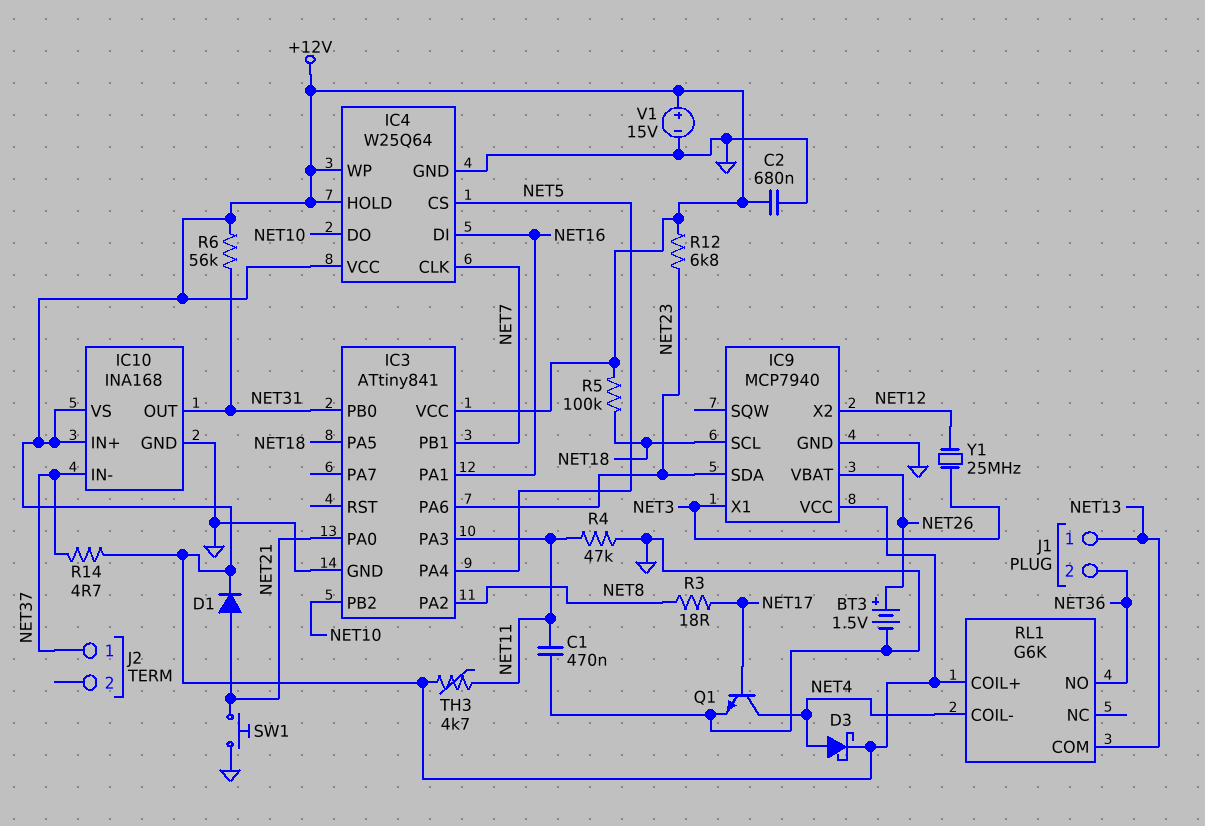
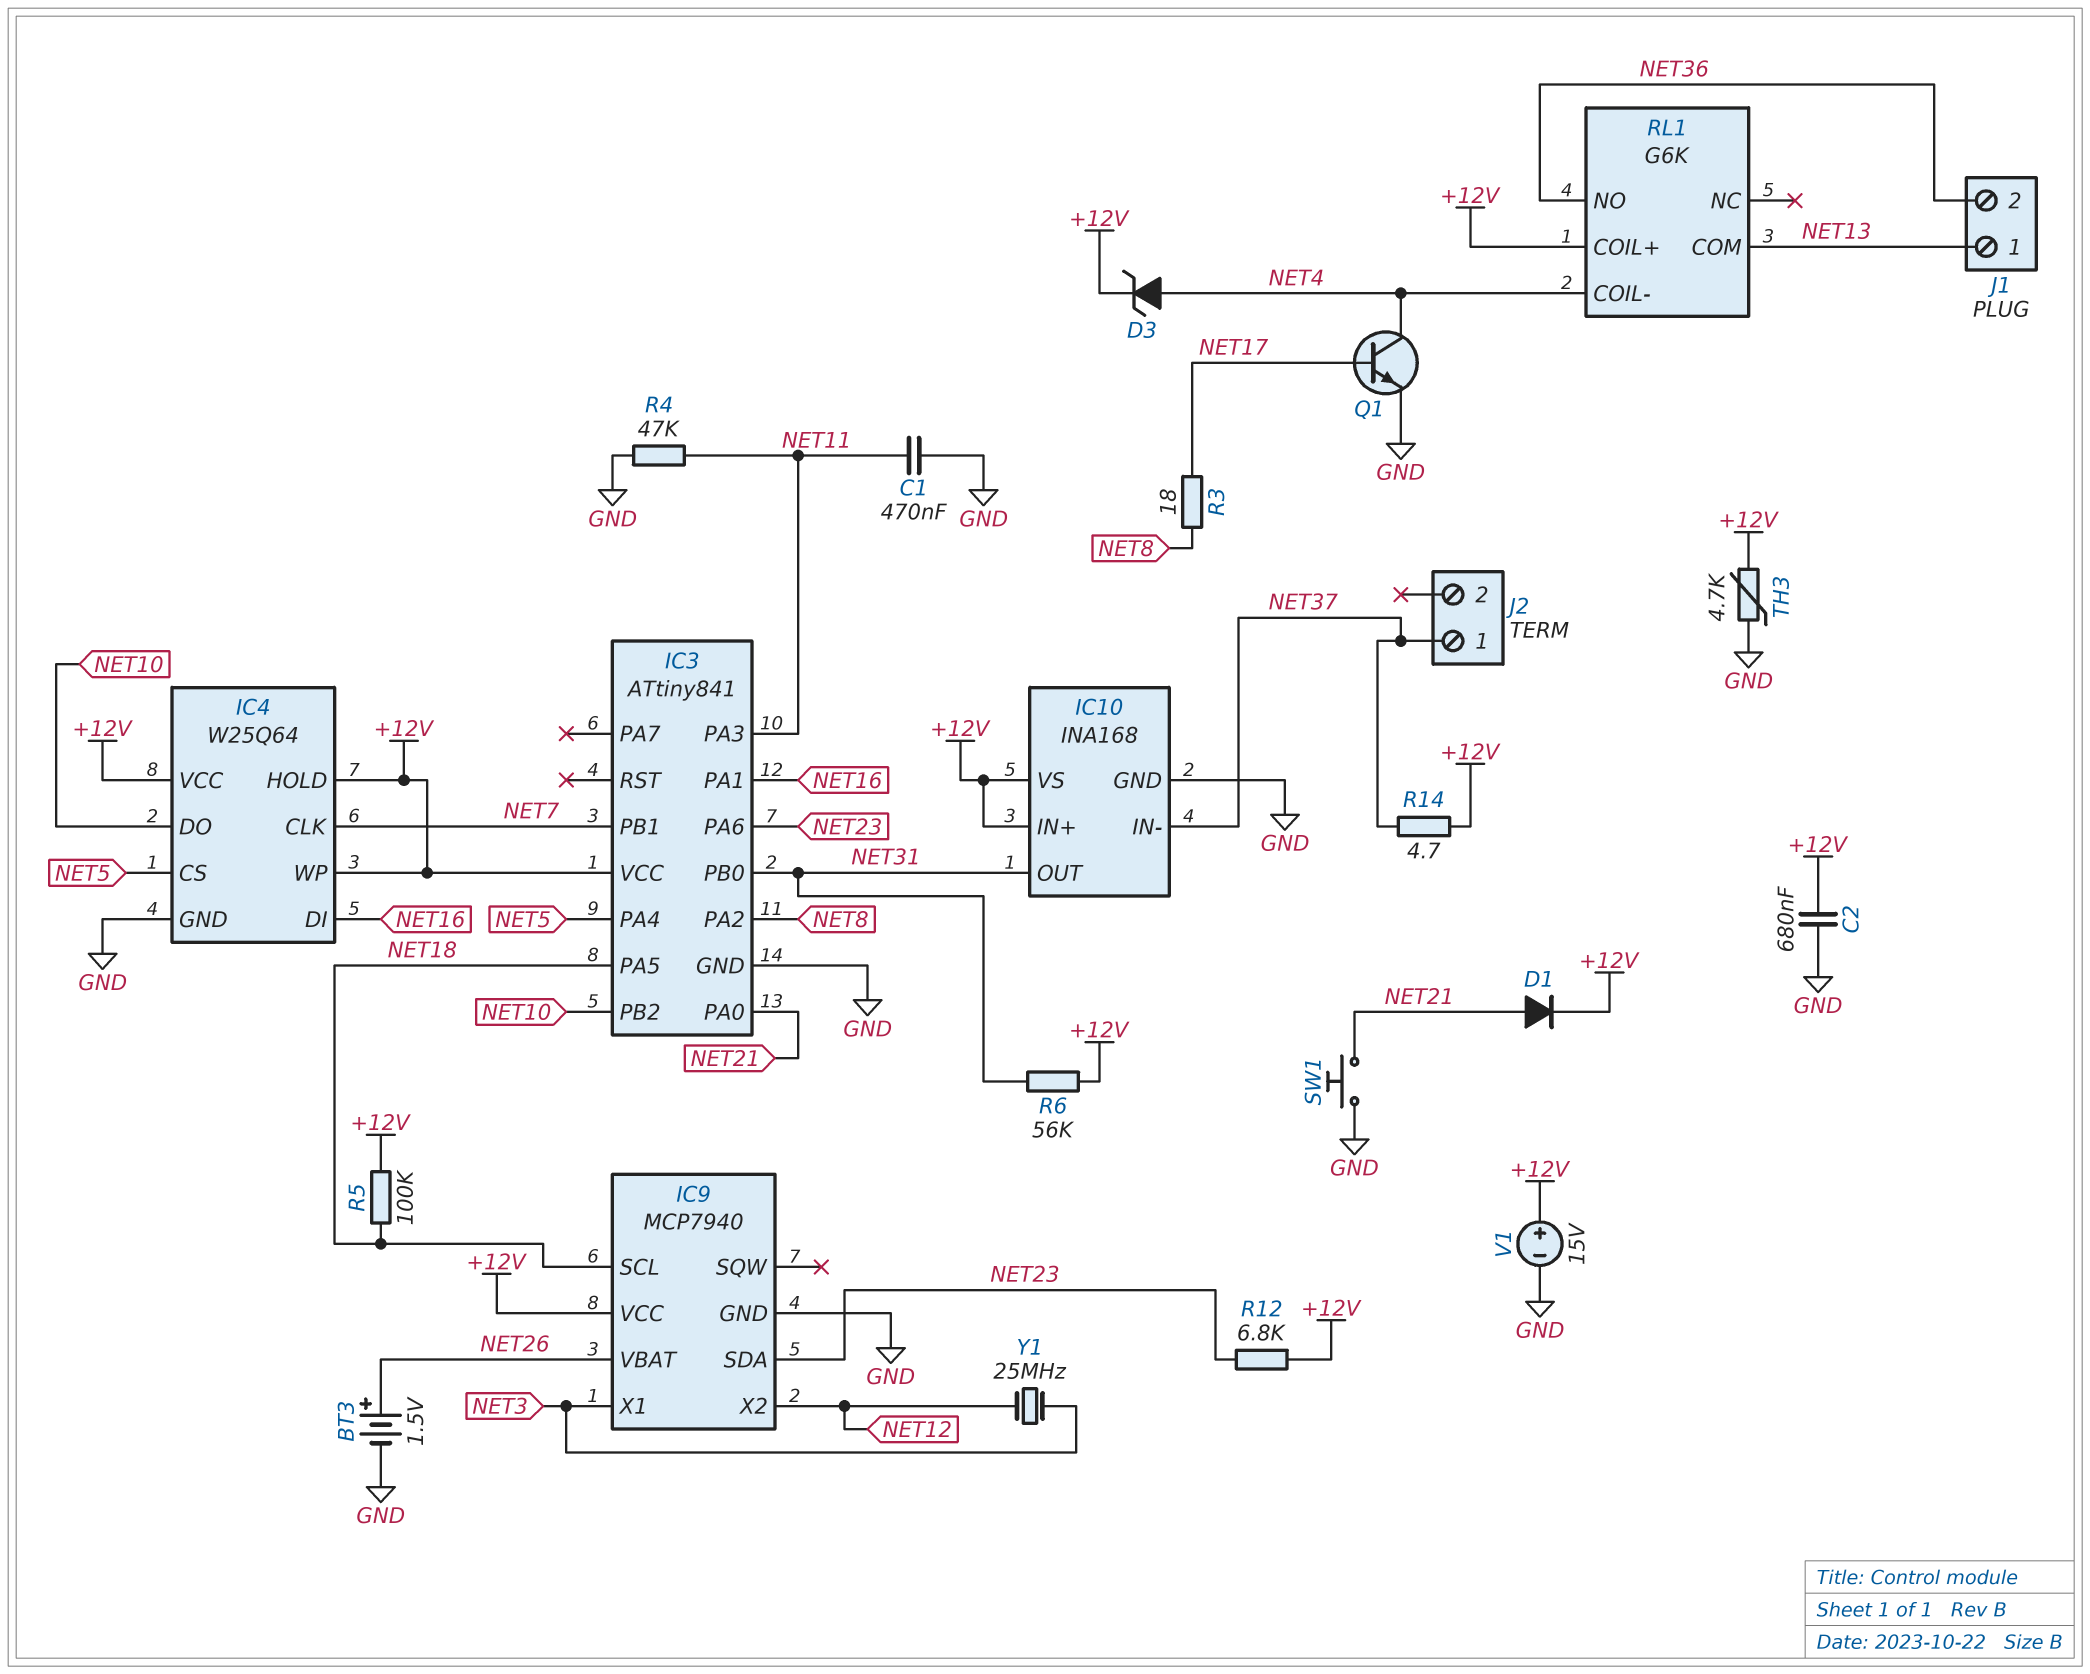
D3: schottky (A NET4, K +12V) -> zener (A NET4, K +12V)
TH3: 4.7k (+12V, NET11) -> 4.7k (+12V, GND)

